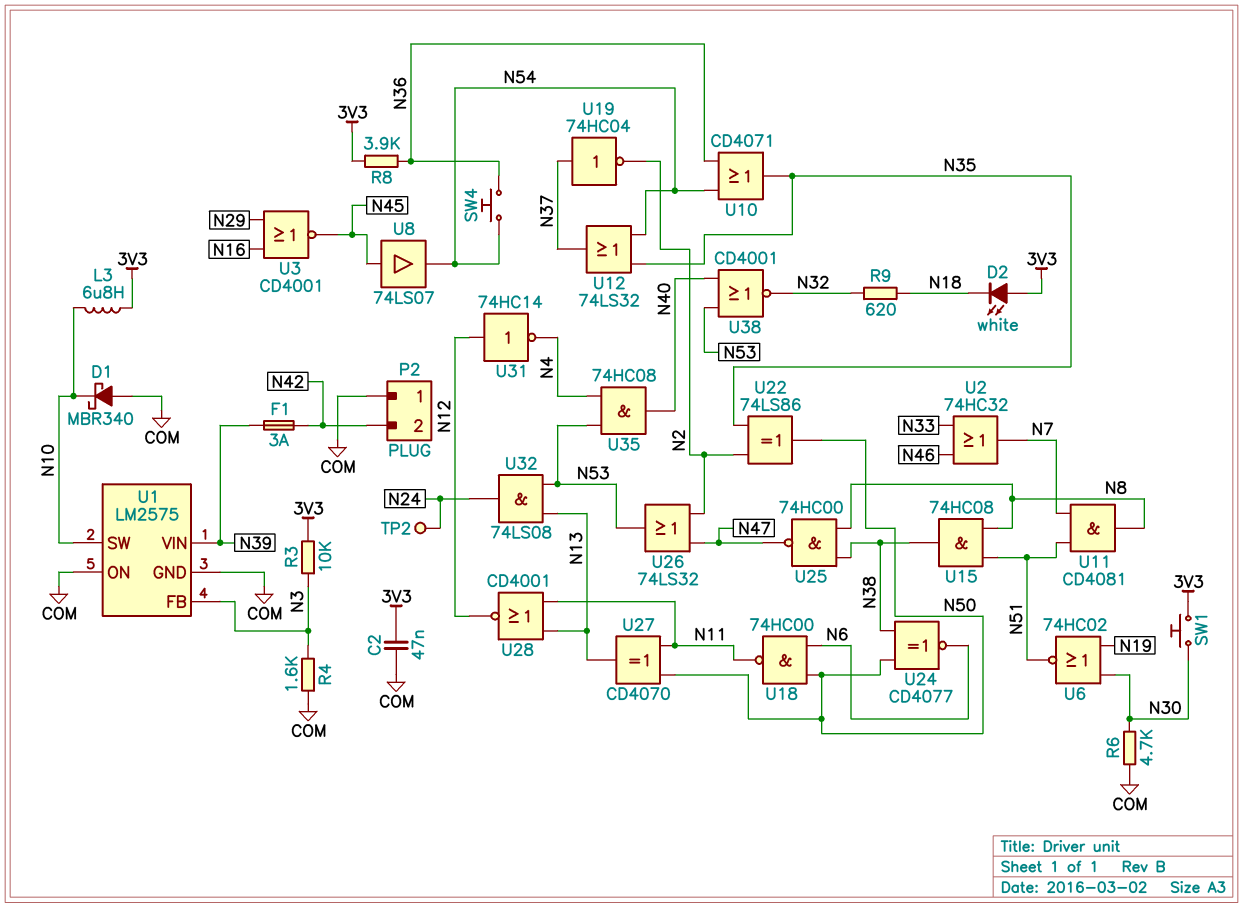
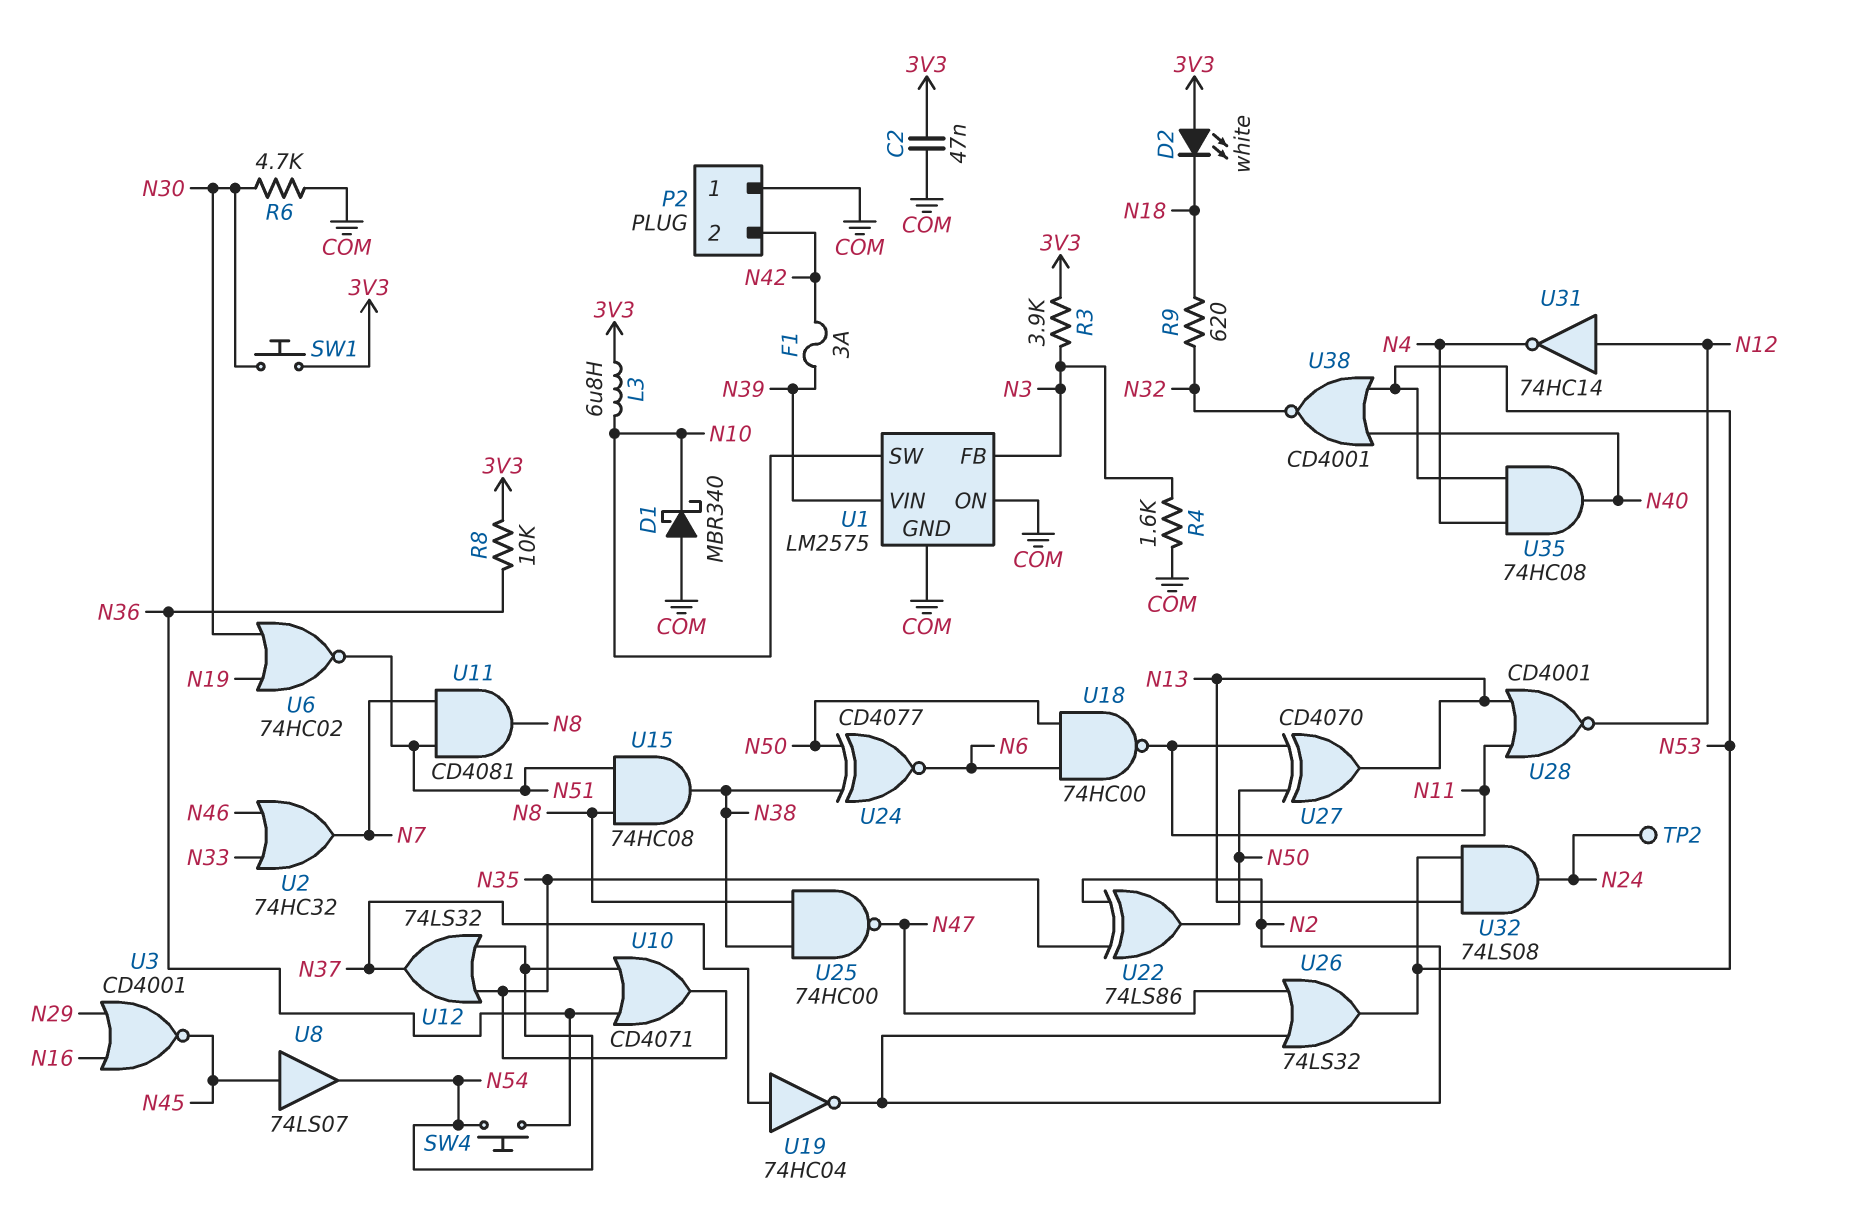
R3: 10k (3V3, N3) -> 3.9k (3V3, N3)
R8: 3.9k (3V3, N36) -> 10k (3V3, N36)

